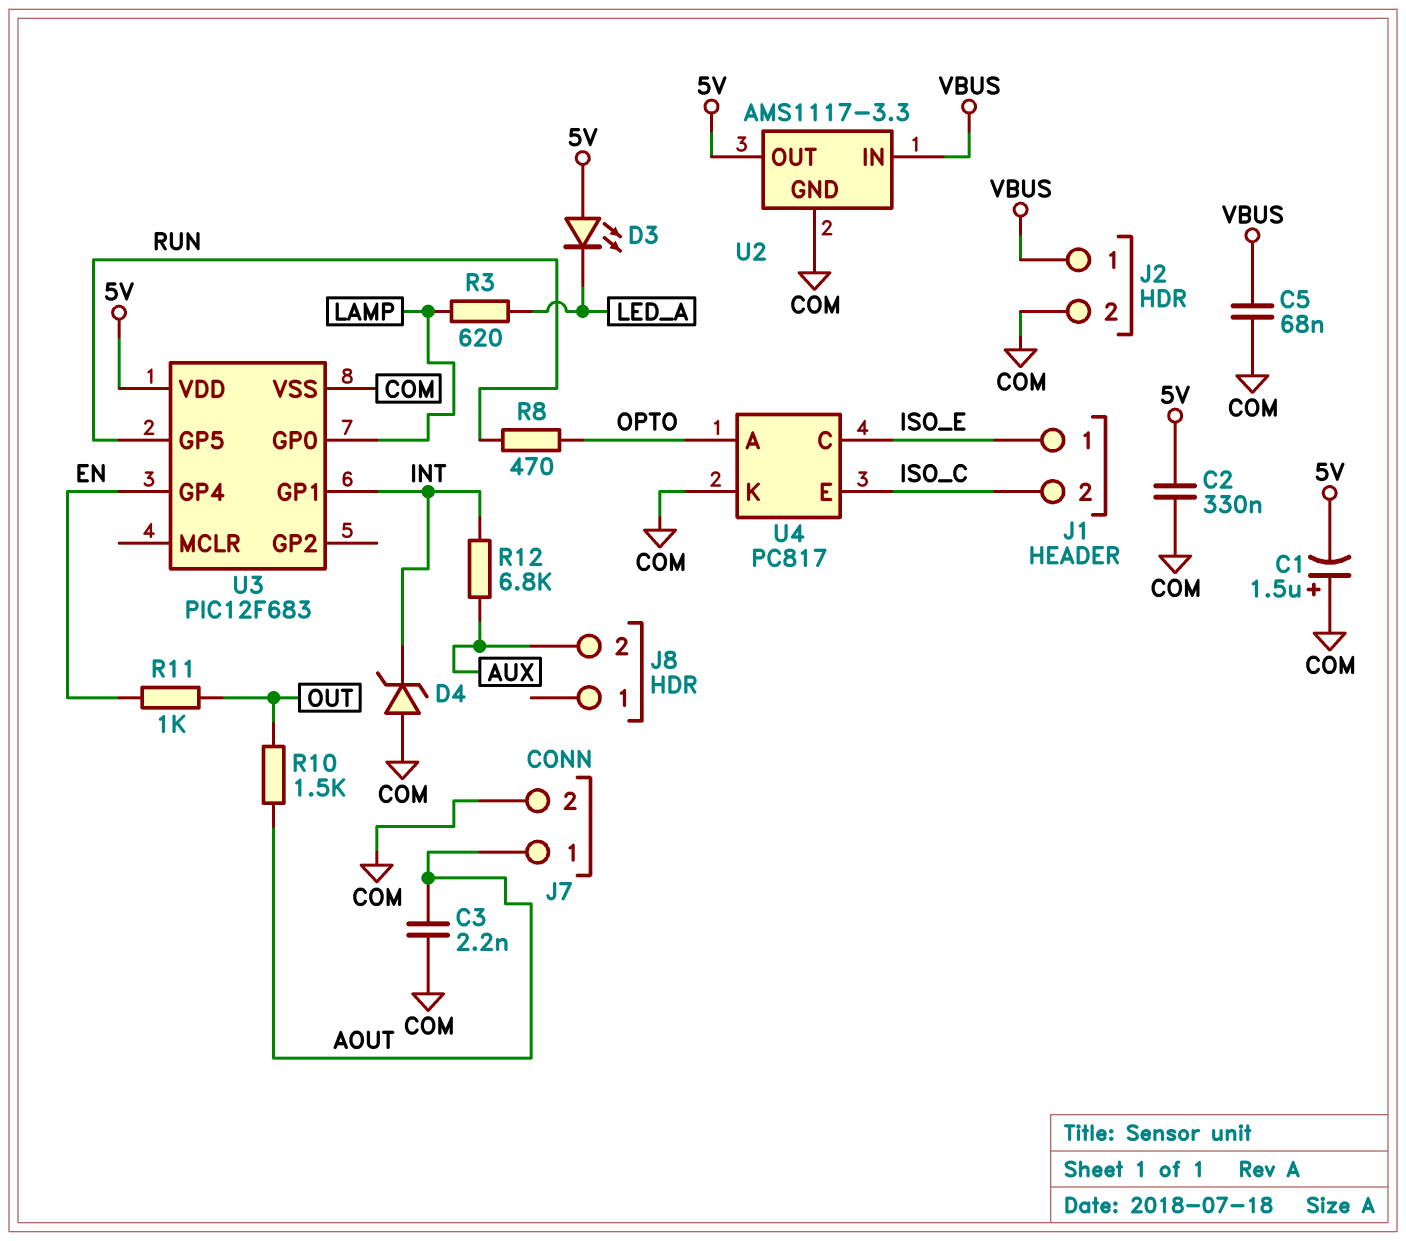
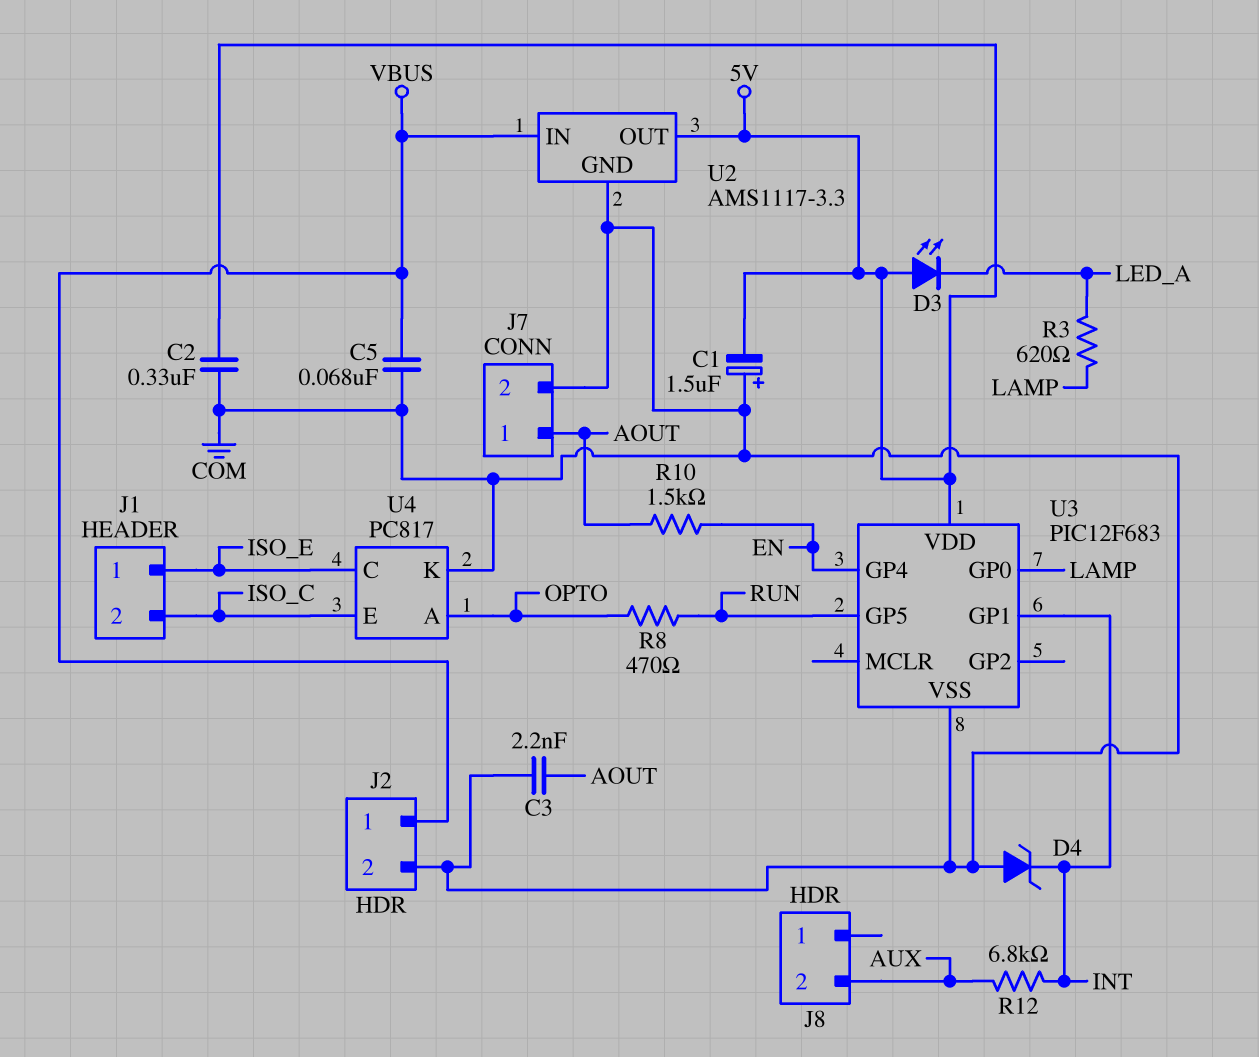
R10: 1.5k (AOUT, OUT) -> 1.5k (AOUT, EN)
R11: 1k (EN, OUT) -> none

